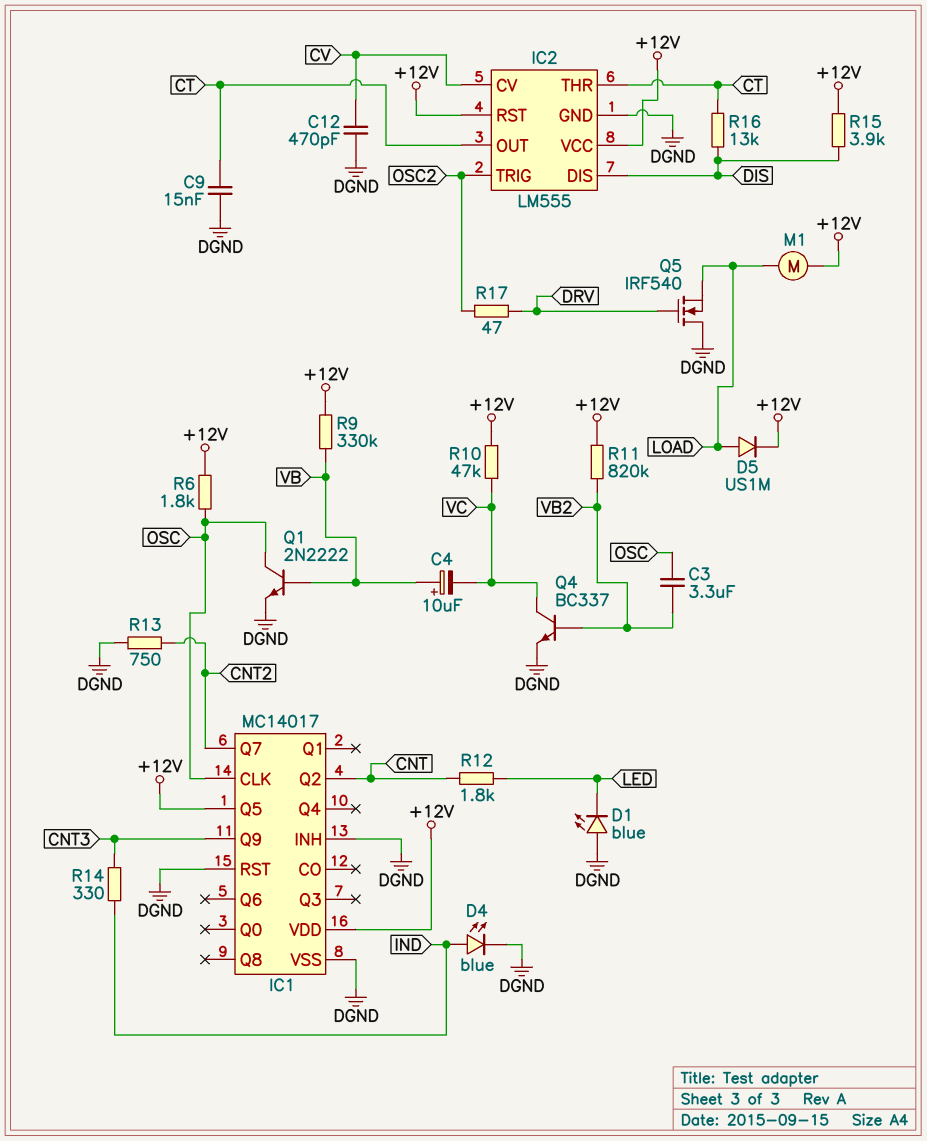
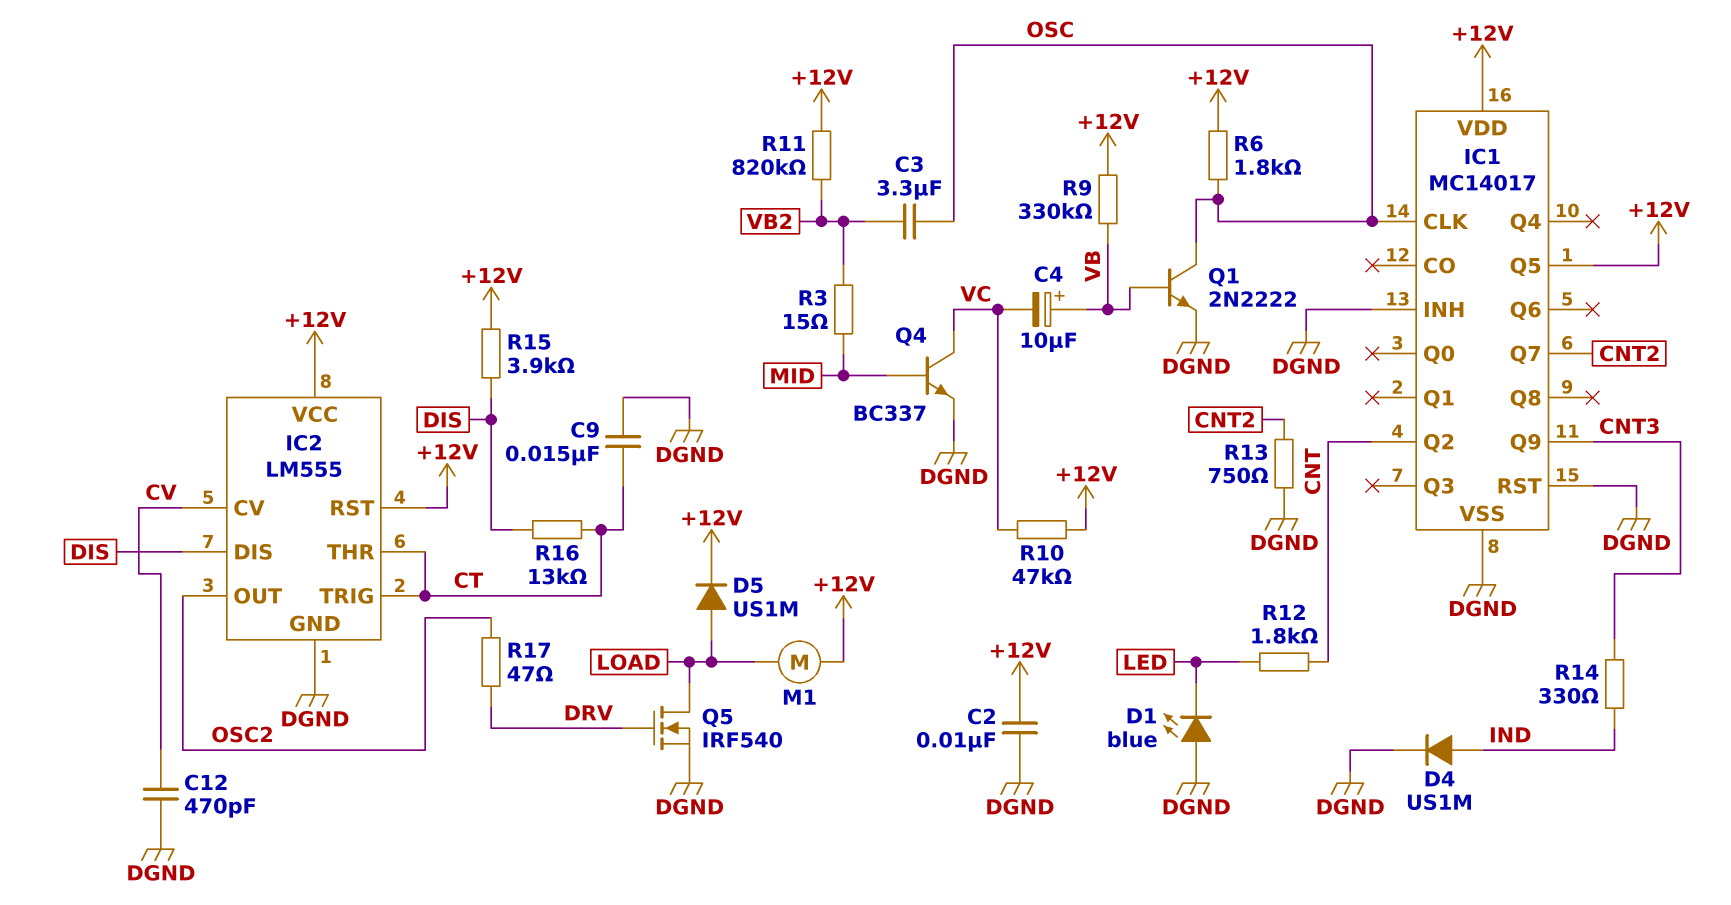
C2: none -> 10nF (+12V, DGND)
D4: LED blue (A IND, K DGND) -> diode US1M (A IND, K DGND)
IC2 pin OUT: CT -> OSC2
IC2 pin TRIG: OSC2 -> CT
Q4: NPN BC337 (B VB2, C VC, E DGND) -> NPN BC337 (B MID, C VC, E DGND)
Q5: NMOS IRF540 (G DRV, D DGND, S LOAD) -> NMOS IRF540 (G DRV, D LOAD, S DGND)
R3: none -> 15 (MID, VB2)

